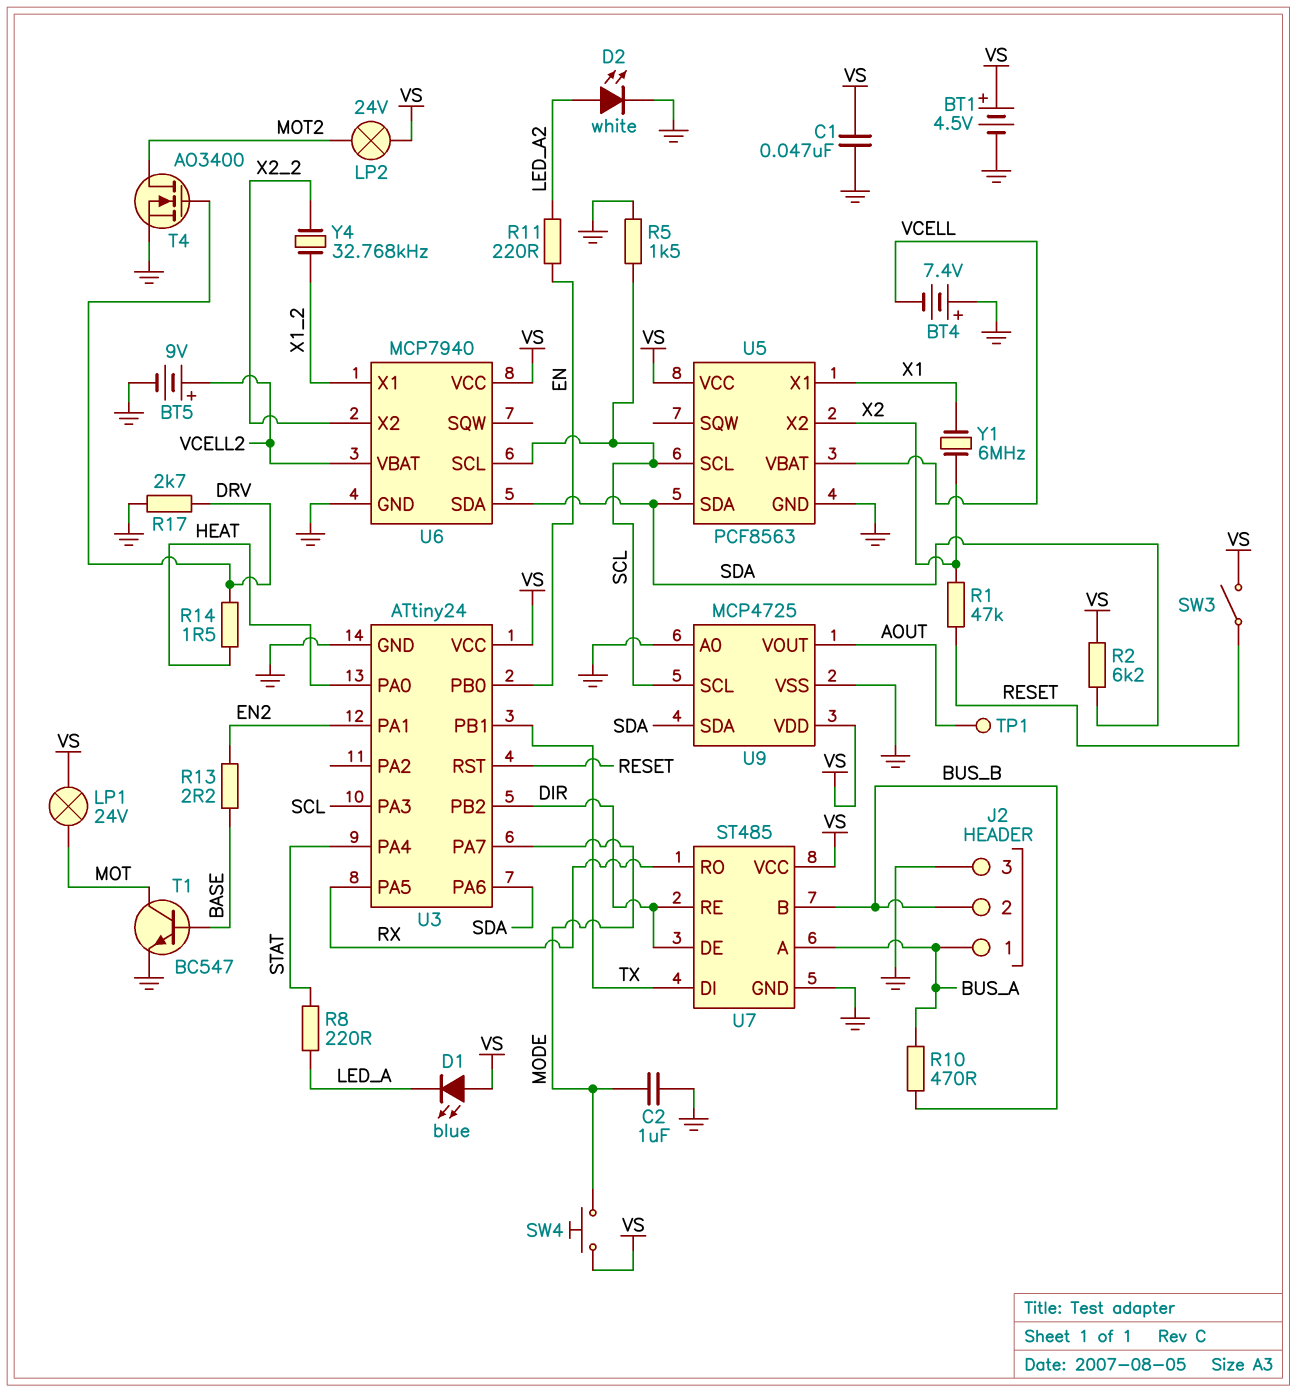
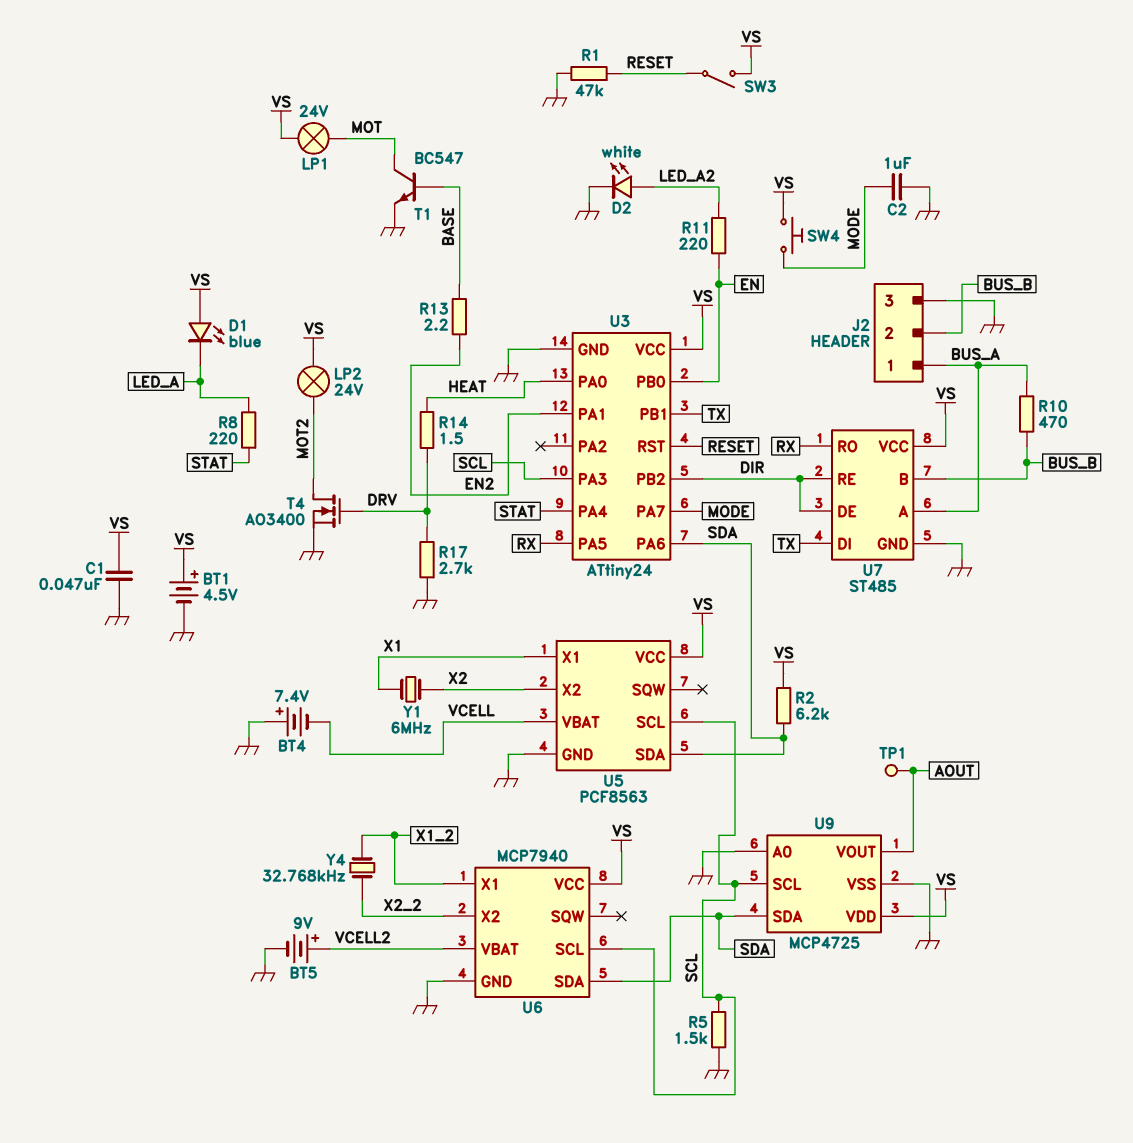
R1: 47k (RESET, X2) -> 47k (GND, RESET)

